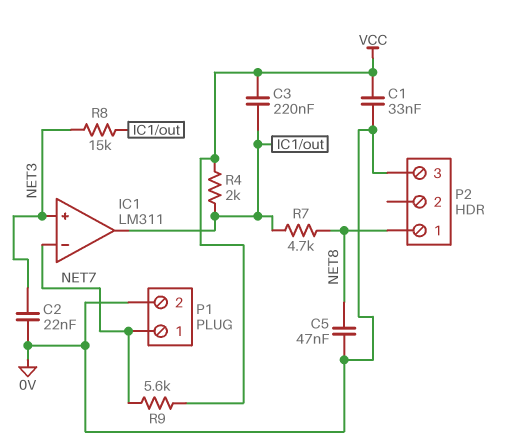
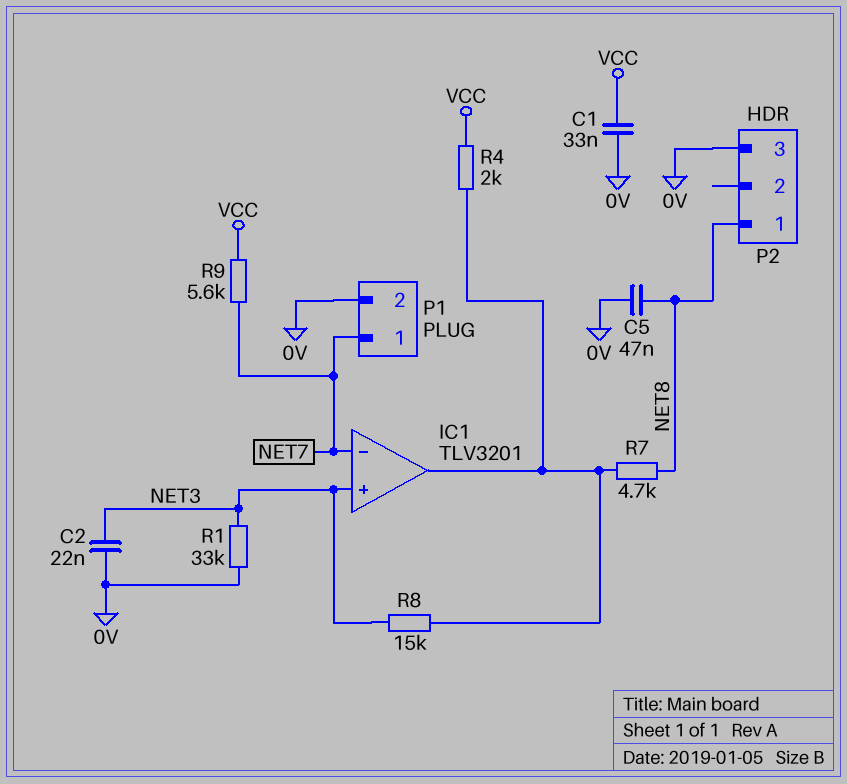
C3: 220nF (IC1/out, VCC) -> none
IC1: LM311 -> TLV3201
R1: none -> 33k (0V, NET3)

